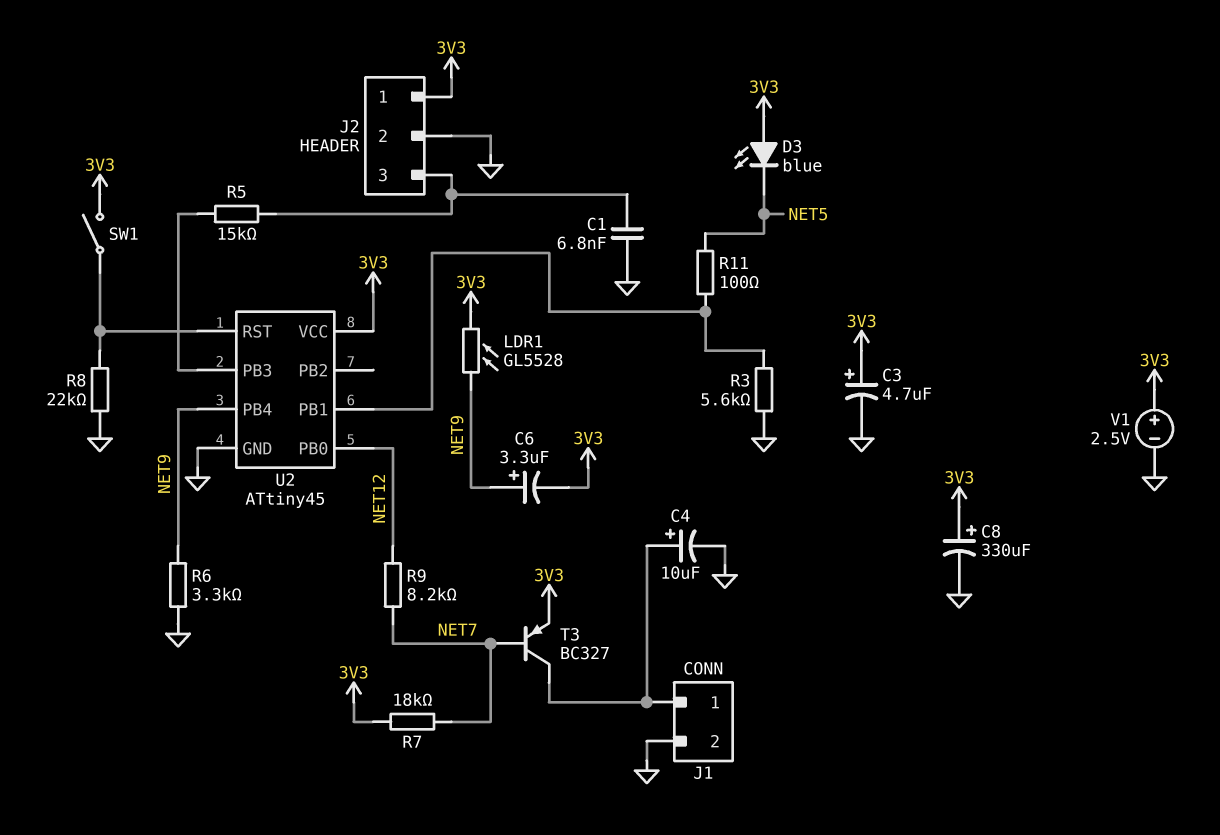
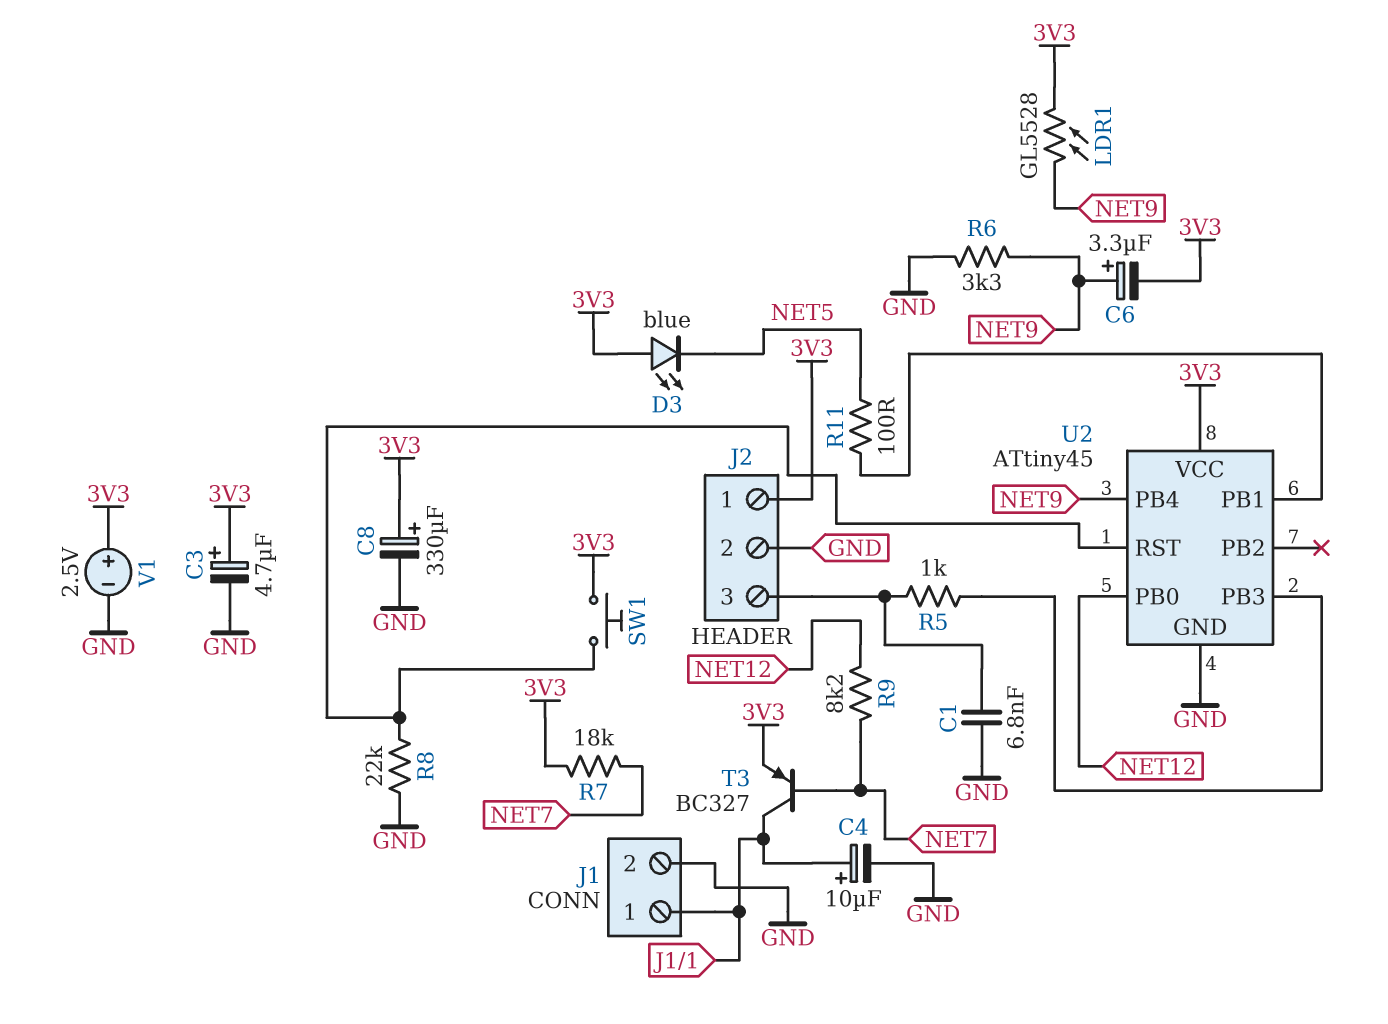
R3: 5.6k (GND, U2/PB1) -> none
R5: 15k (J2/3, U2/PB3) -> 1k (J2/3, U2/PB3)
SW1: switch (3V3, U2/RST) -> button (3V3, U2/RST)

